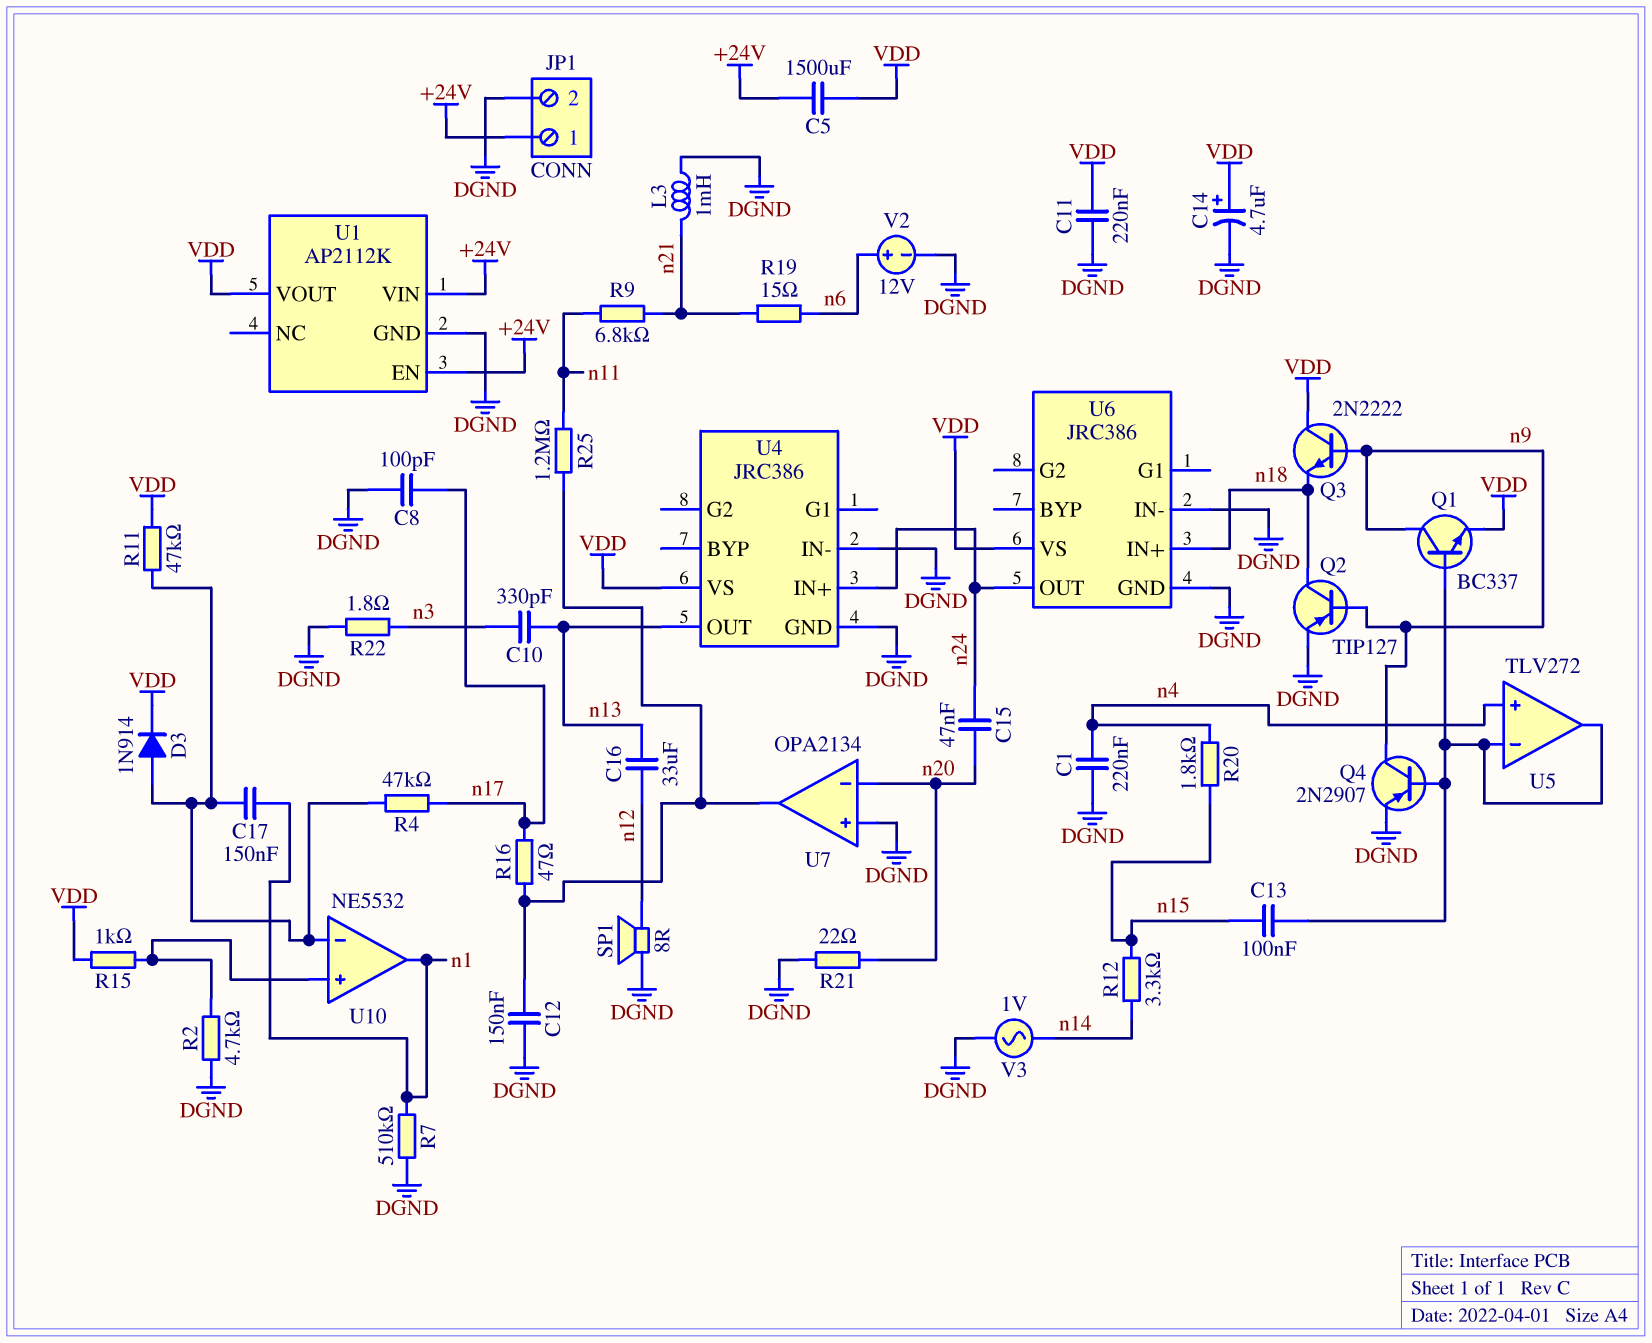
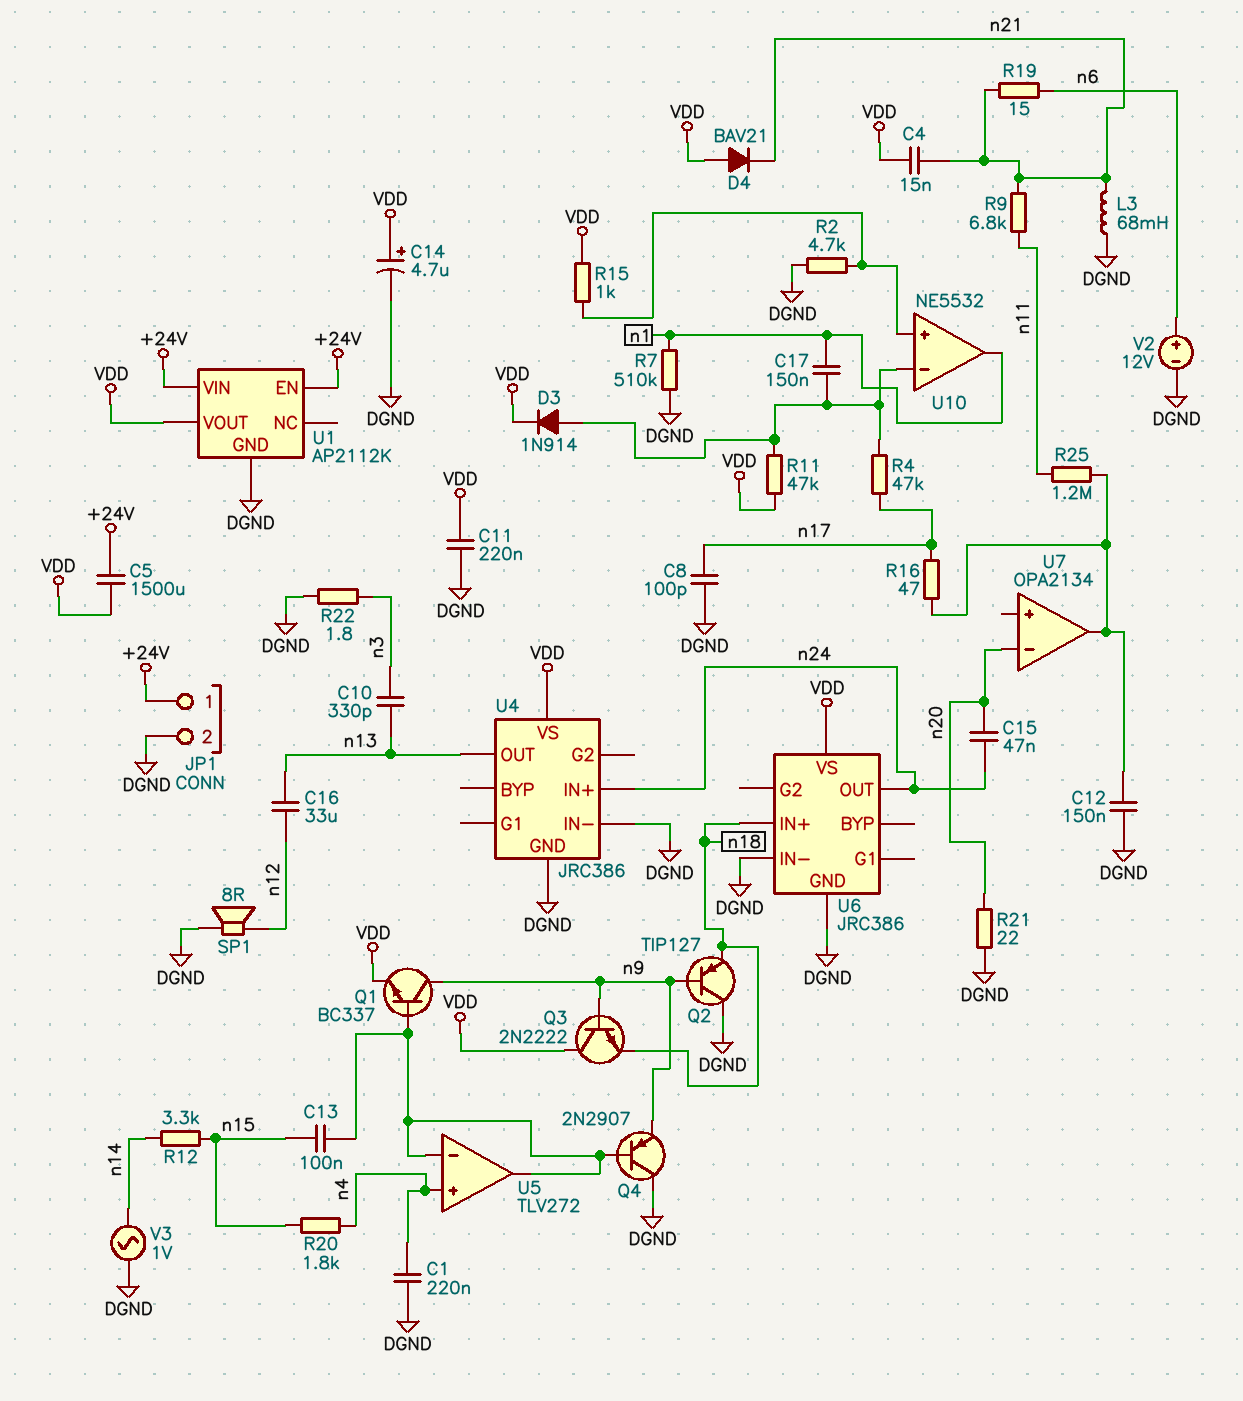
C4: none -> 15nF (VDD, n21)
D4: none -> diode BAV21 (A VDD, K n21)
L3: 1mH (DGND, n21) -> 68mH (DGND, n21)
Q2: PNP TIP127 (B n9, C n18, E DGND) -> PNP TIP127 (B n9, C DGND, E n18)
Q4: PNP 2N2907 (B U5/in-, C n9, E DGND) -> PNP 2N2907 (B U5/in-, C DGND, E n9)
U7 pin in+: DGND -> none

